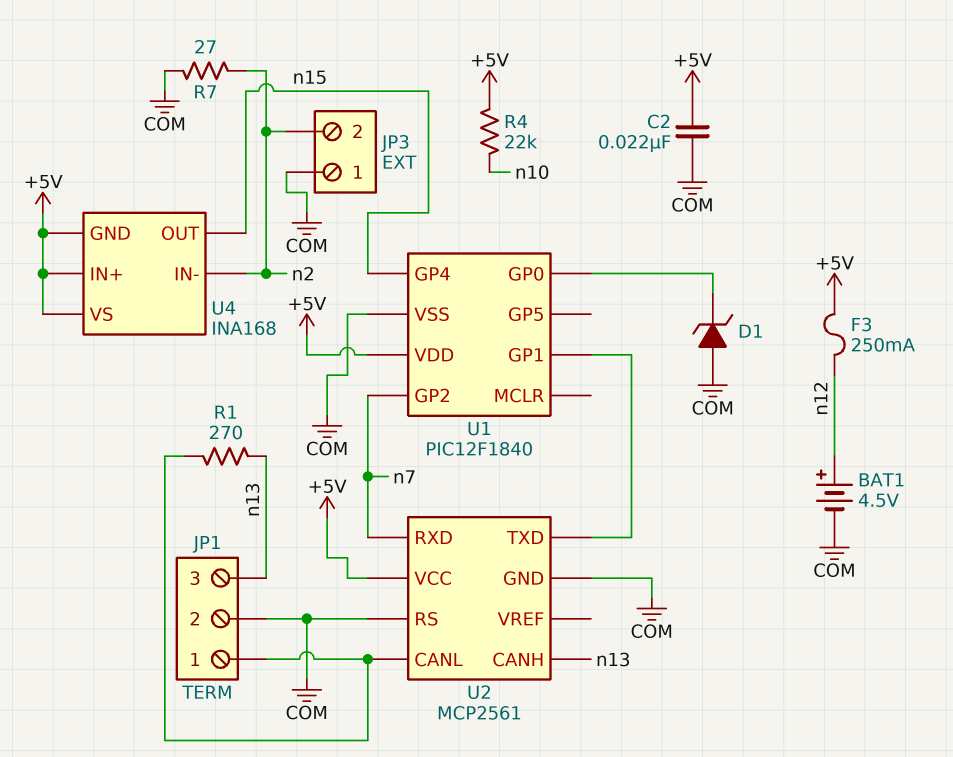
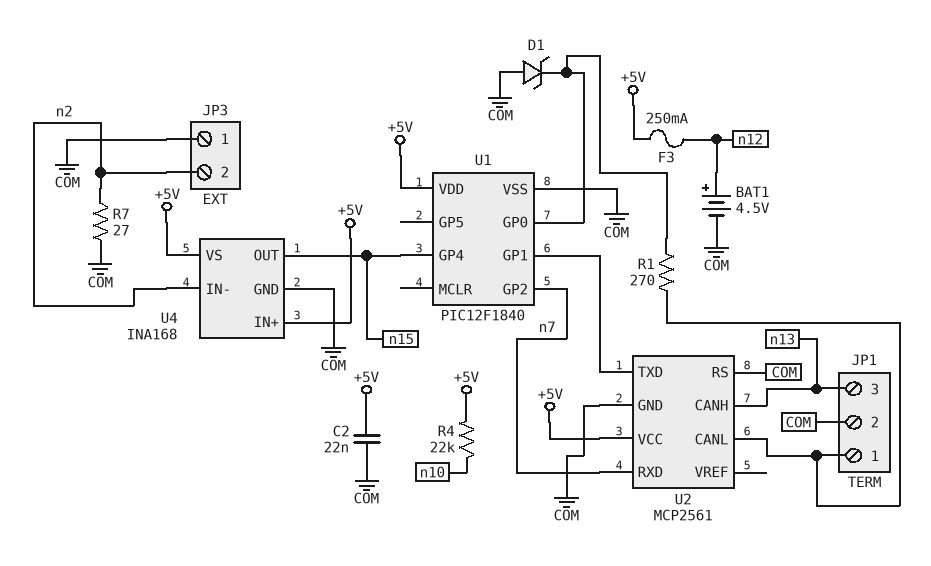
R1: 270 (JP1/1, n13) -> 270 (JP1/1, U1/GP0)
U4 pin GND: +5V -> COM

